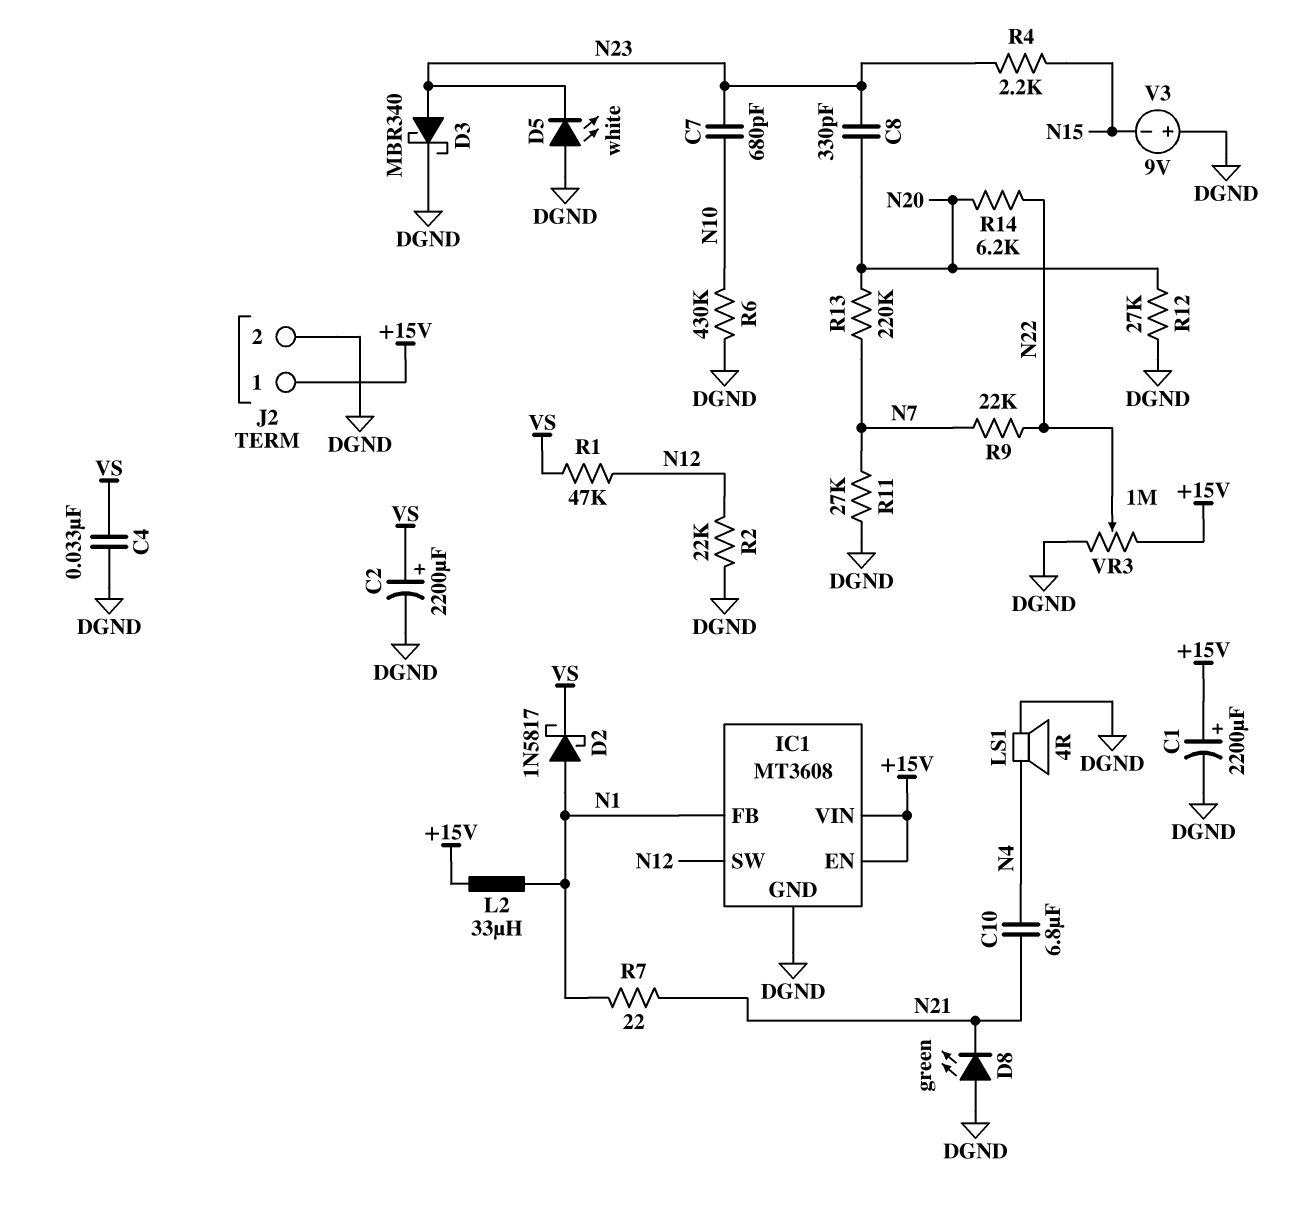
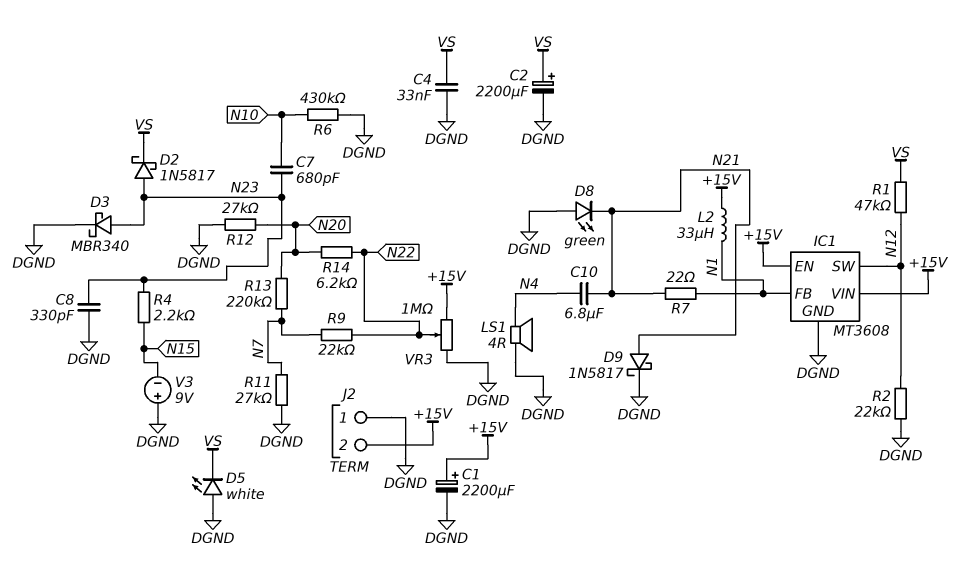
C8: 330pF (N20, N23) -> 330pF (DGND, N23)
D2: schottky 1N5817 (A N1, K VS) -> schottky 1N5817 (A N23, K VS)
D5: LED white (A DGND, K N23) -> LED white (A DGND, K VS)
D9: none -> schottky 1N5817 (A N21, K DGND)
J2 pin 1: +15V -> DGND
J2 pin 2: DGND -> +15V

